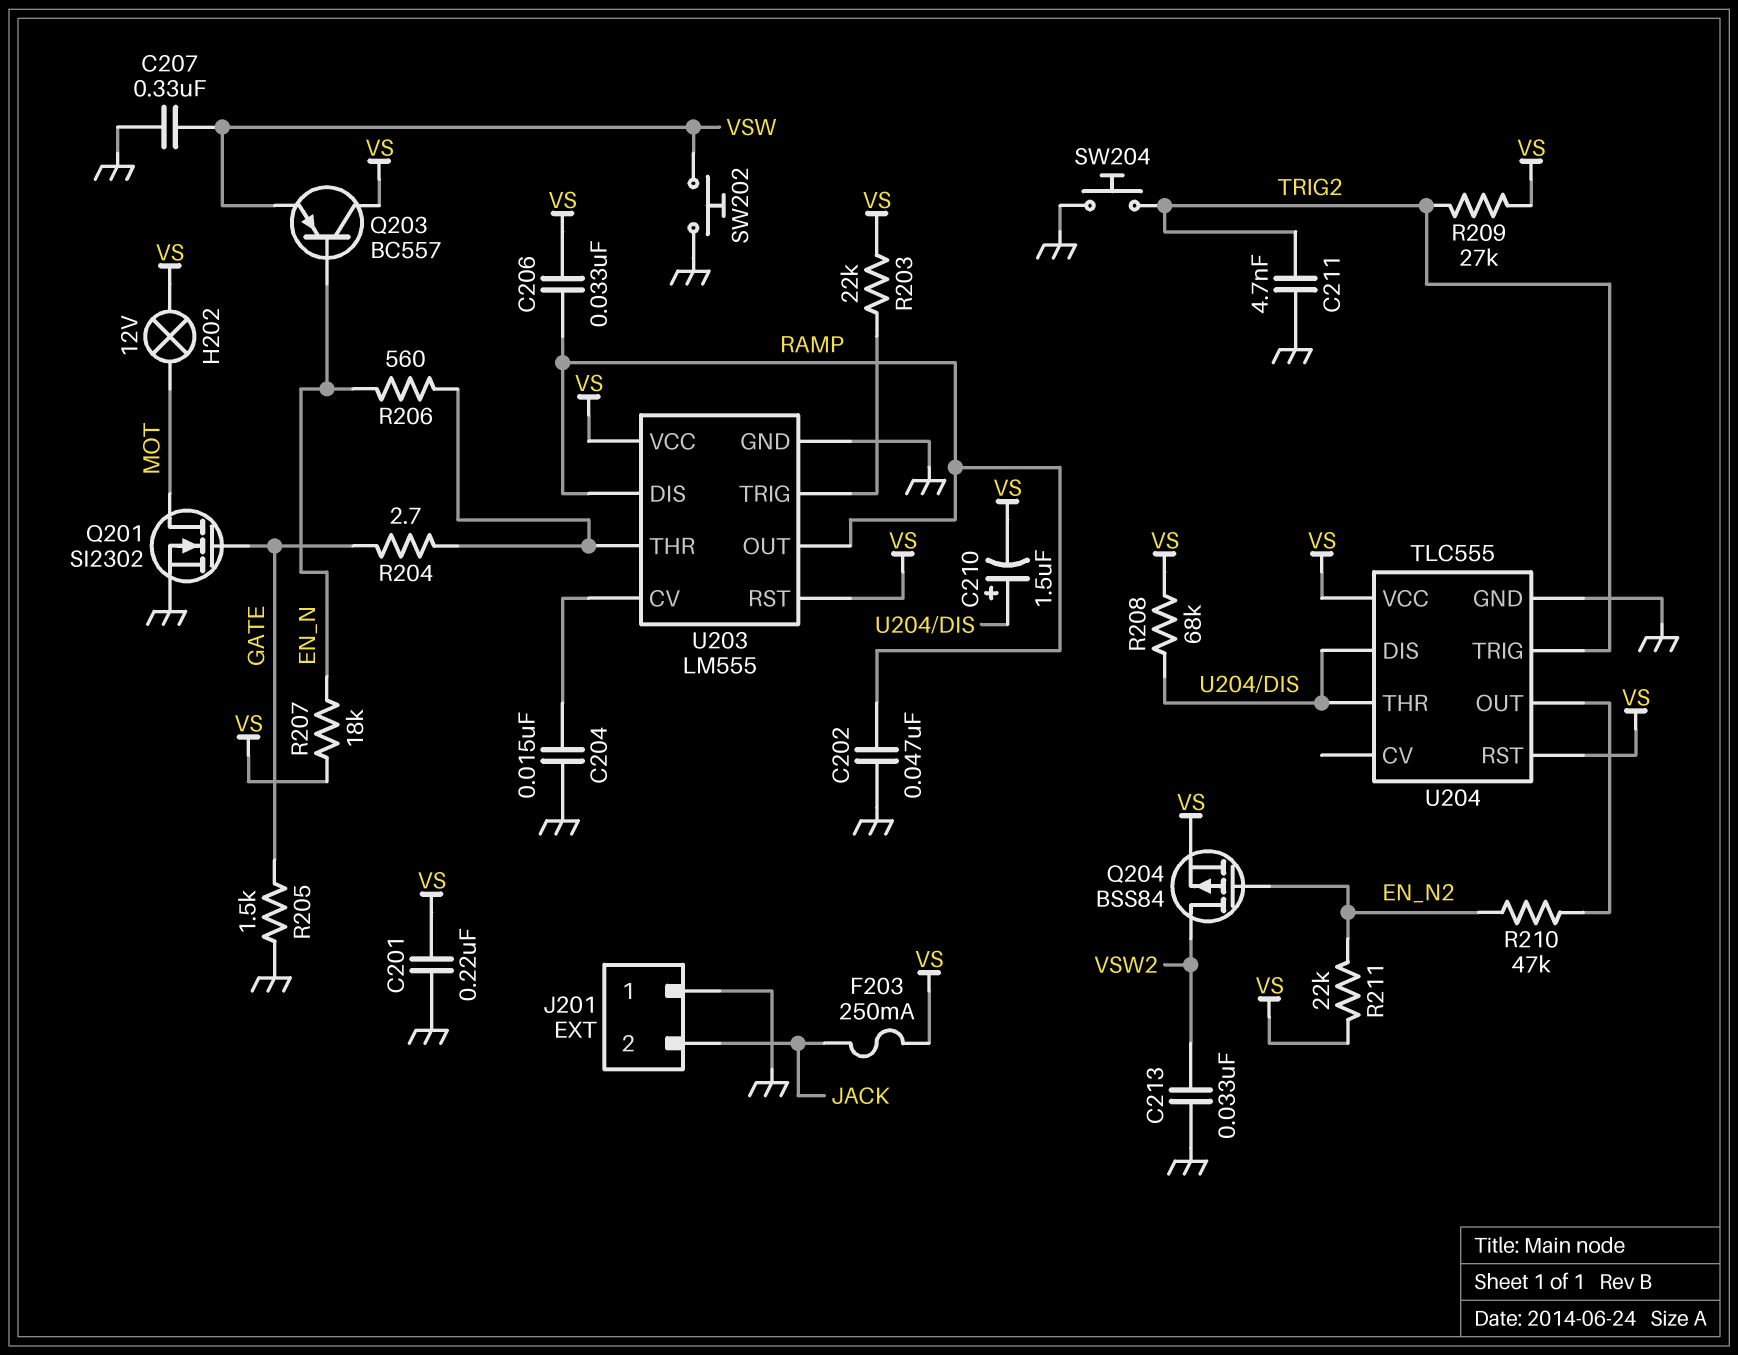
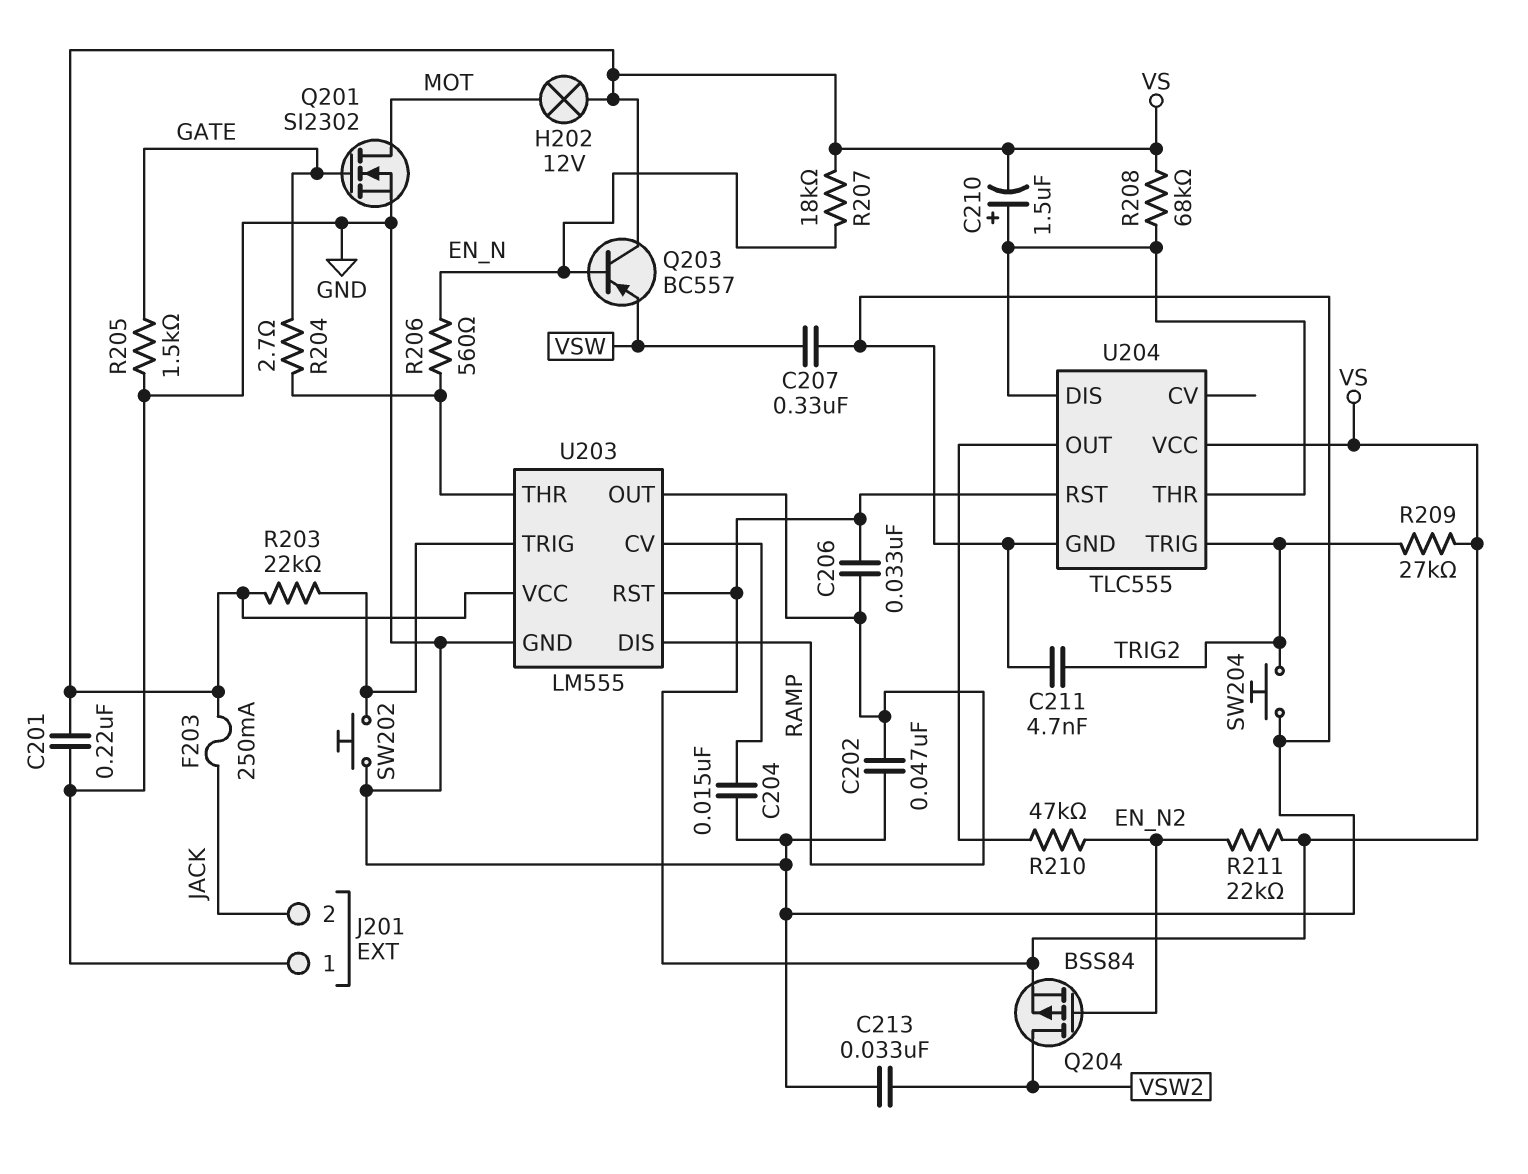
SW202: button (GND, VSW) -> button (GND, U203/TRIG)

